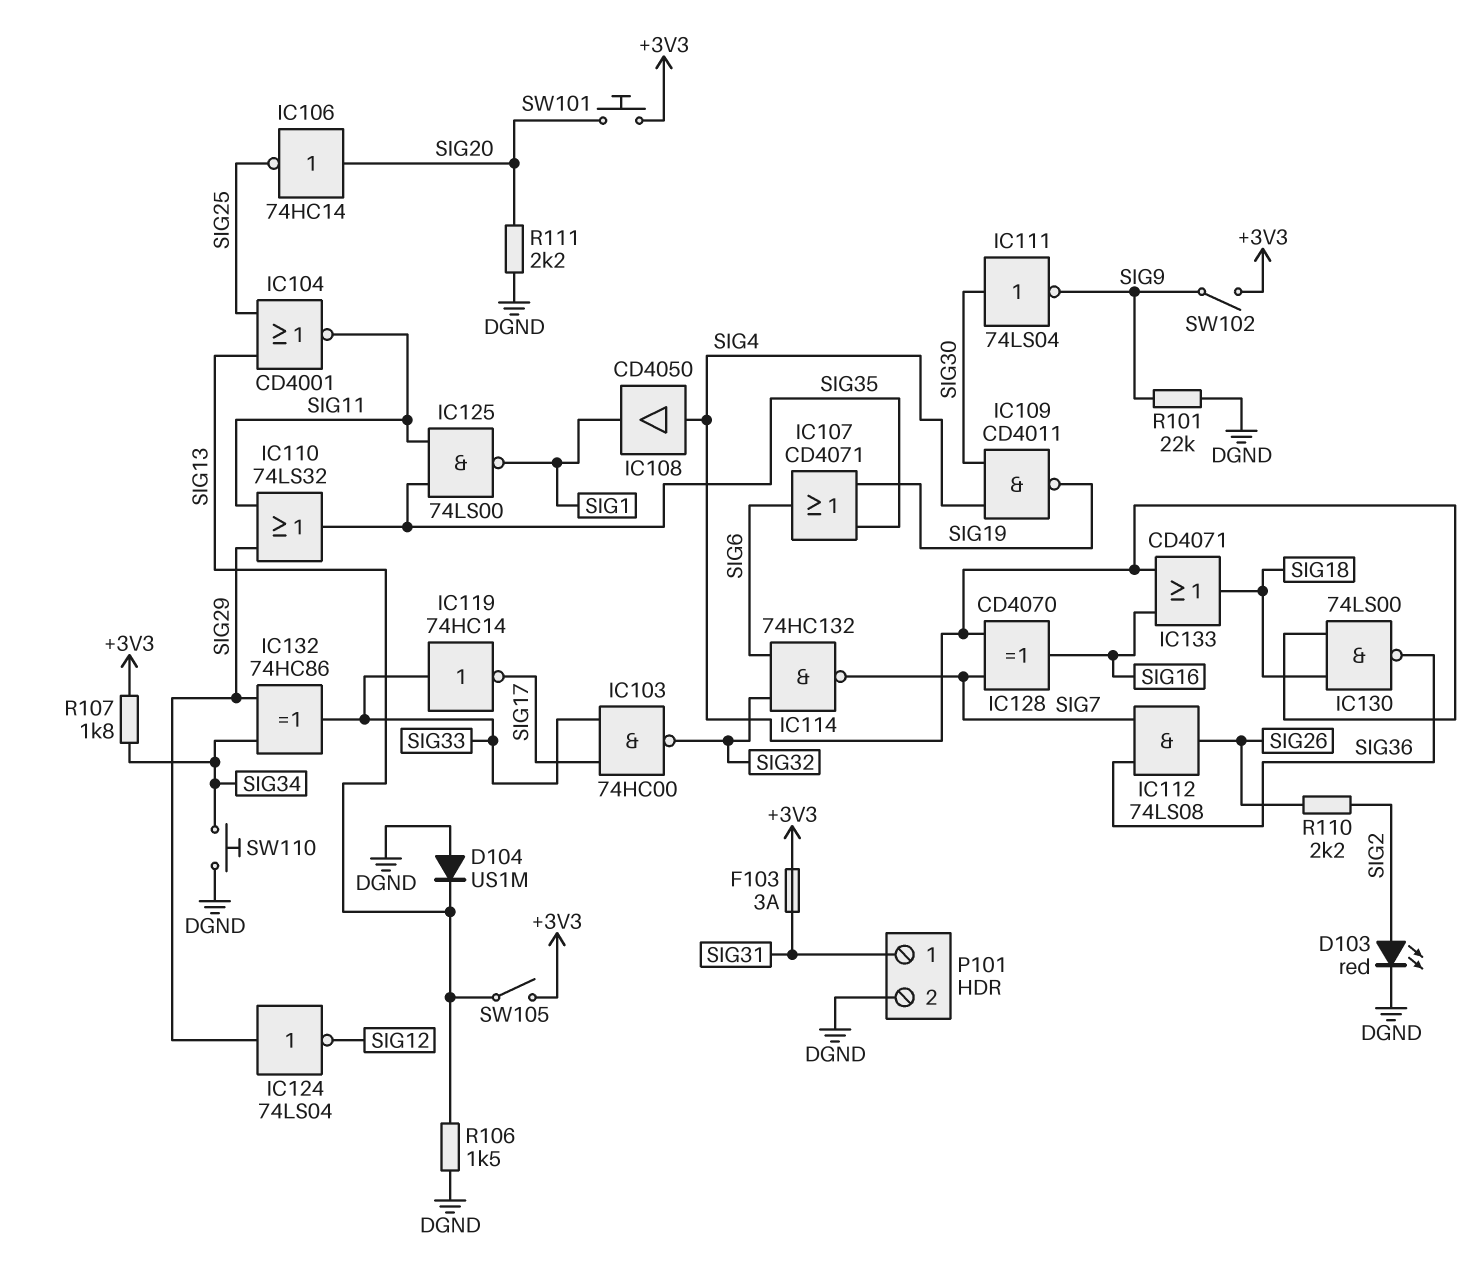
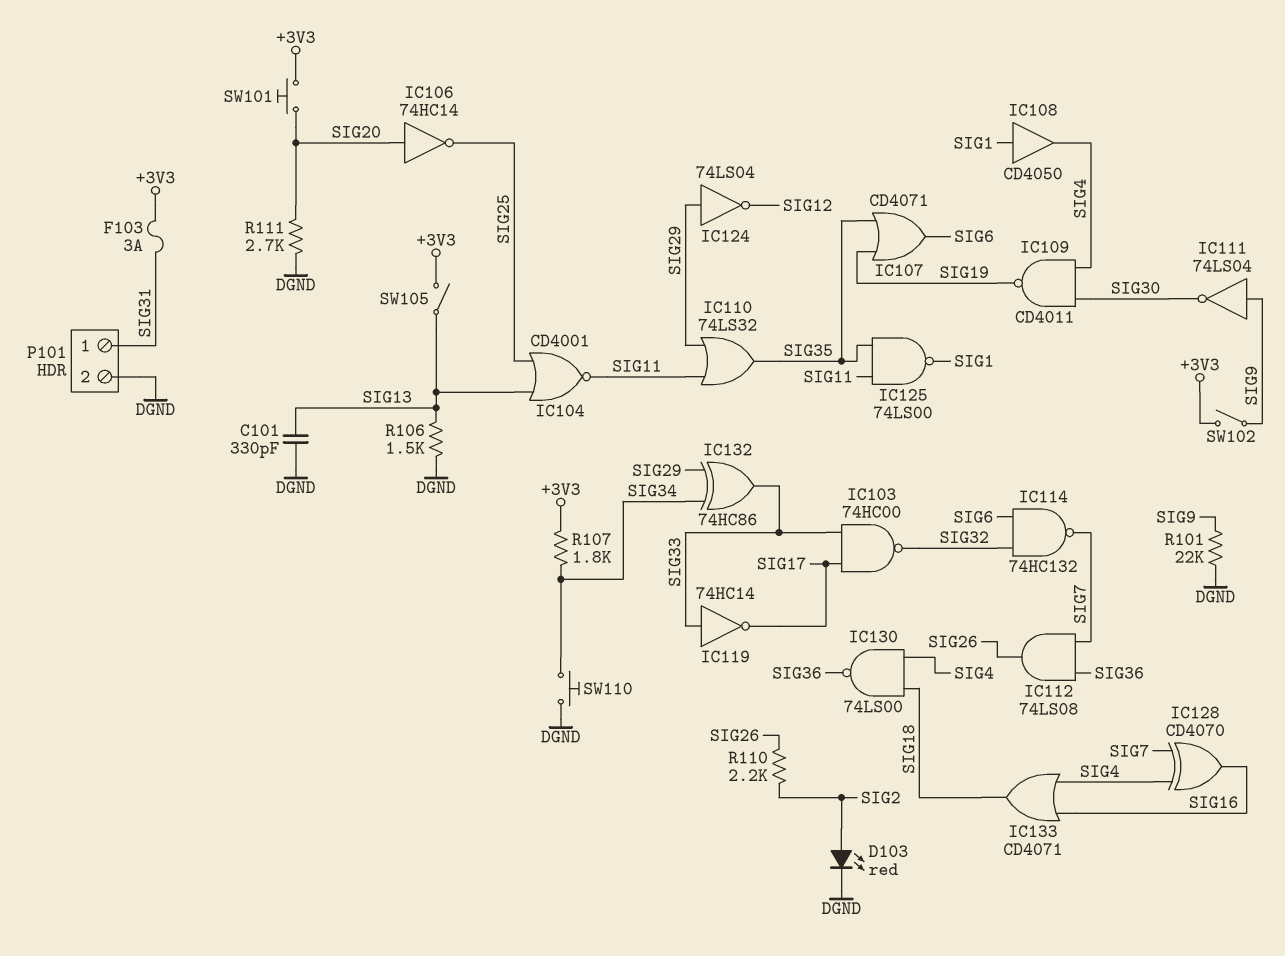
C101: none -> 330pF (DGND, SIG13)
D104: diode US1M (A DGND, K SIG13) -> none
IC108: buffer CD4050 (in SIG4, out SIG1) -> buffer CD4050 (in SIG1, out SIG4)
IC111: NOT 74LS04 (in SIG30, out SIG9) -> NOT 74LS04 (in SIG9, out SIG30)
R111: 2.2k (DGND, SIG20) -> 2.7k (DGND, SIG20)

